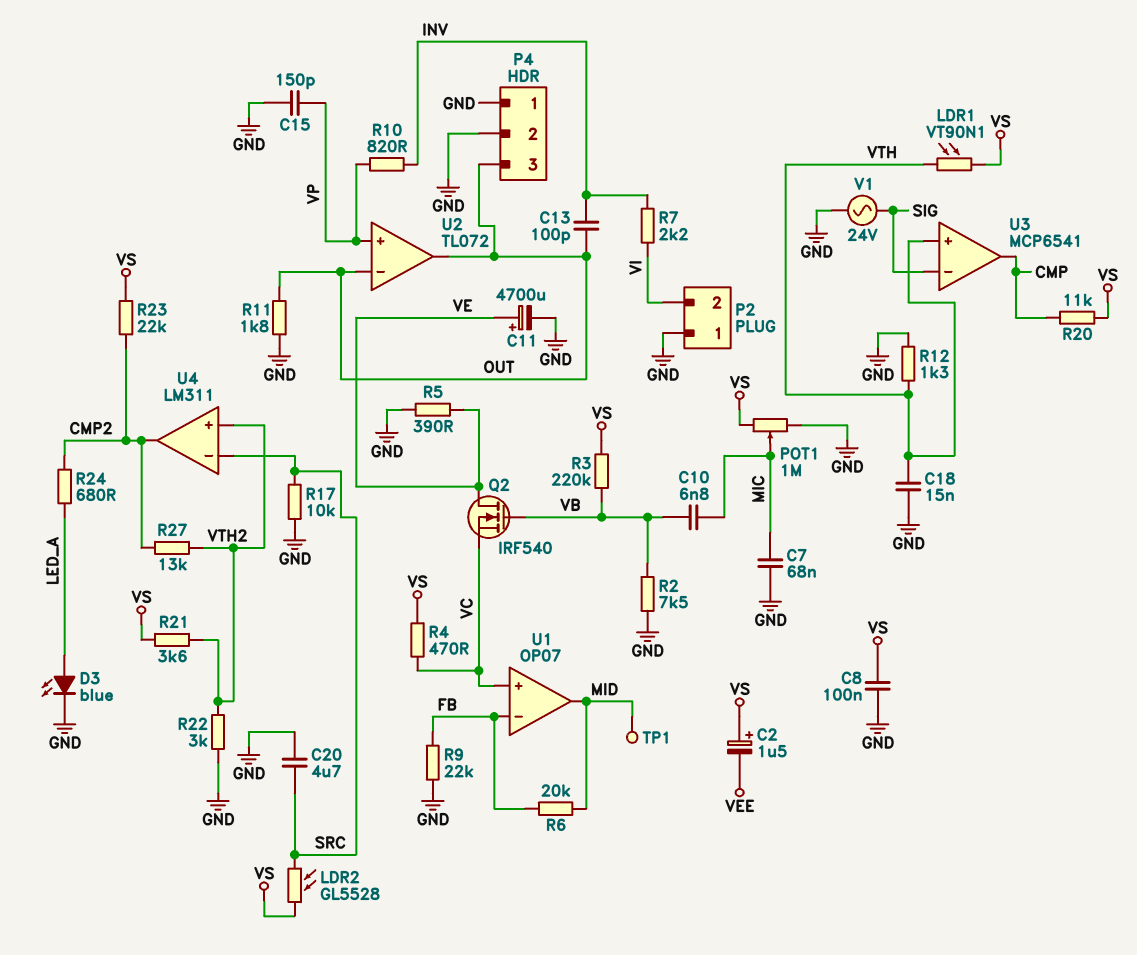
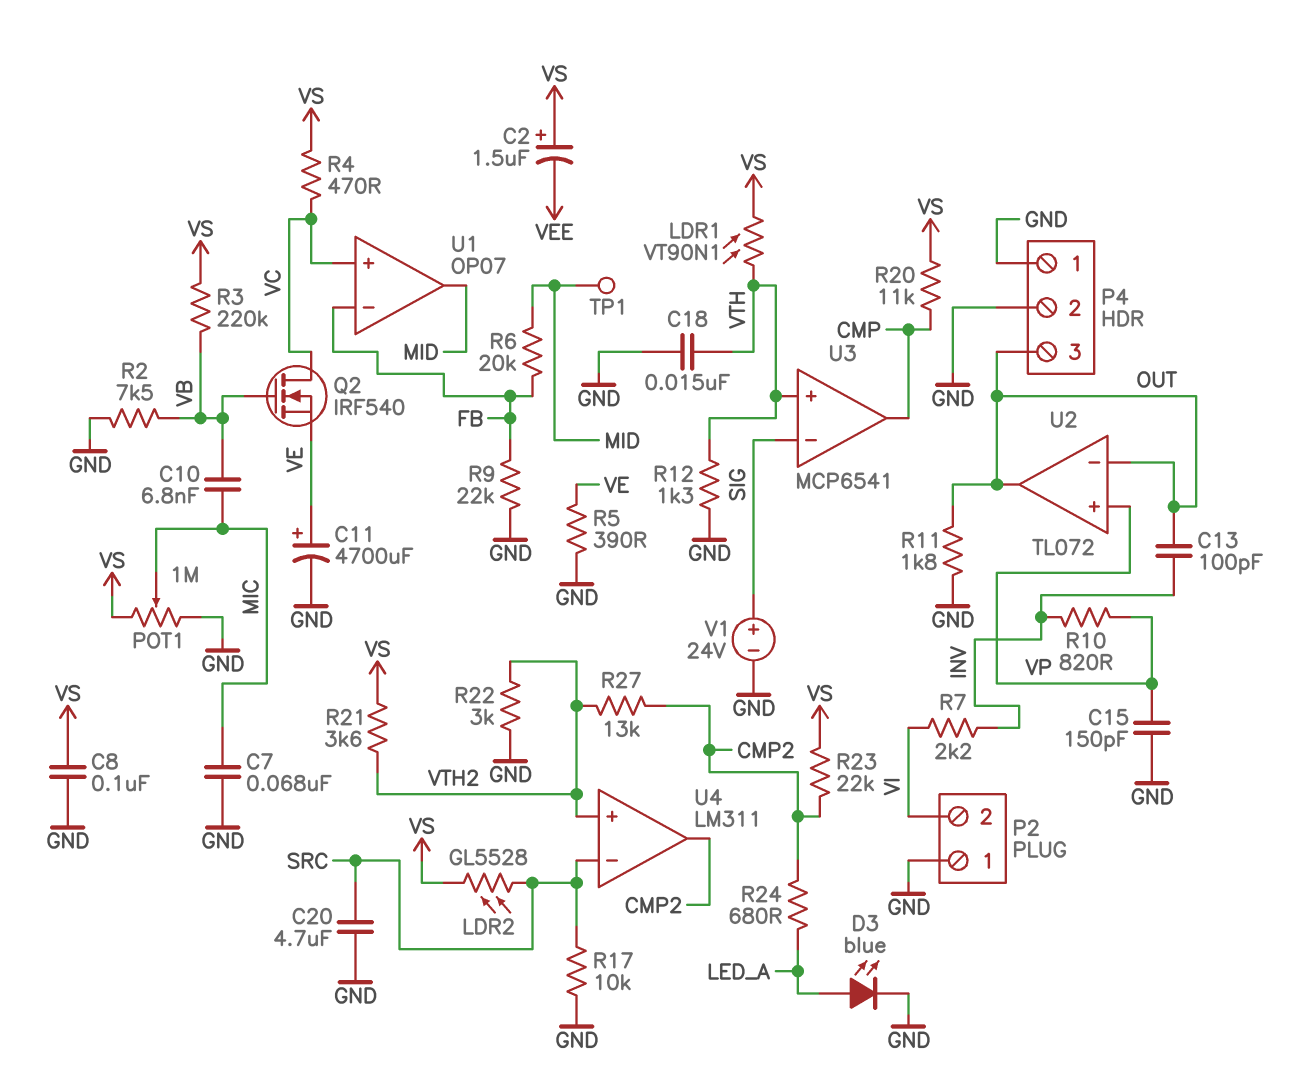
Q2: NMOS IRF540 (G VB, D VE, S VC) -> NMOS IRF540 (G VB, D VC, S VE)
V1: AC 24V (GND, SIG) -> 24V (plus SIG, minus GND)

